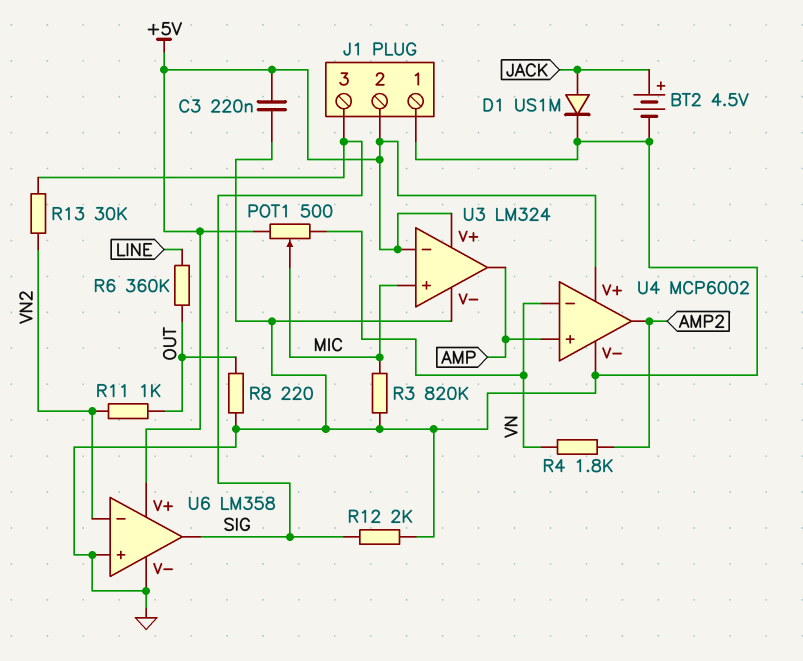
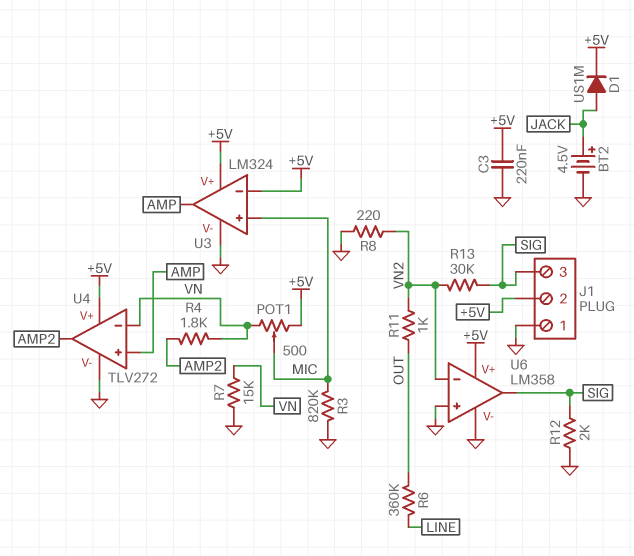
D1: diode US1M (A JACK, K GND) -> diode US1M (A JACK, K +5V)
R7: none -> 15k (GND, VN)
R8: 220 (GND, OUT) -> 220 (GND, VN2)
U4: MCP6002 -> TLV272

